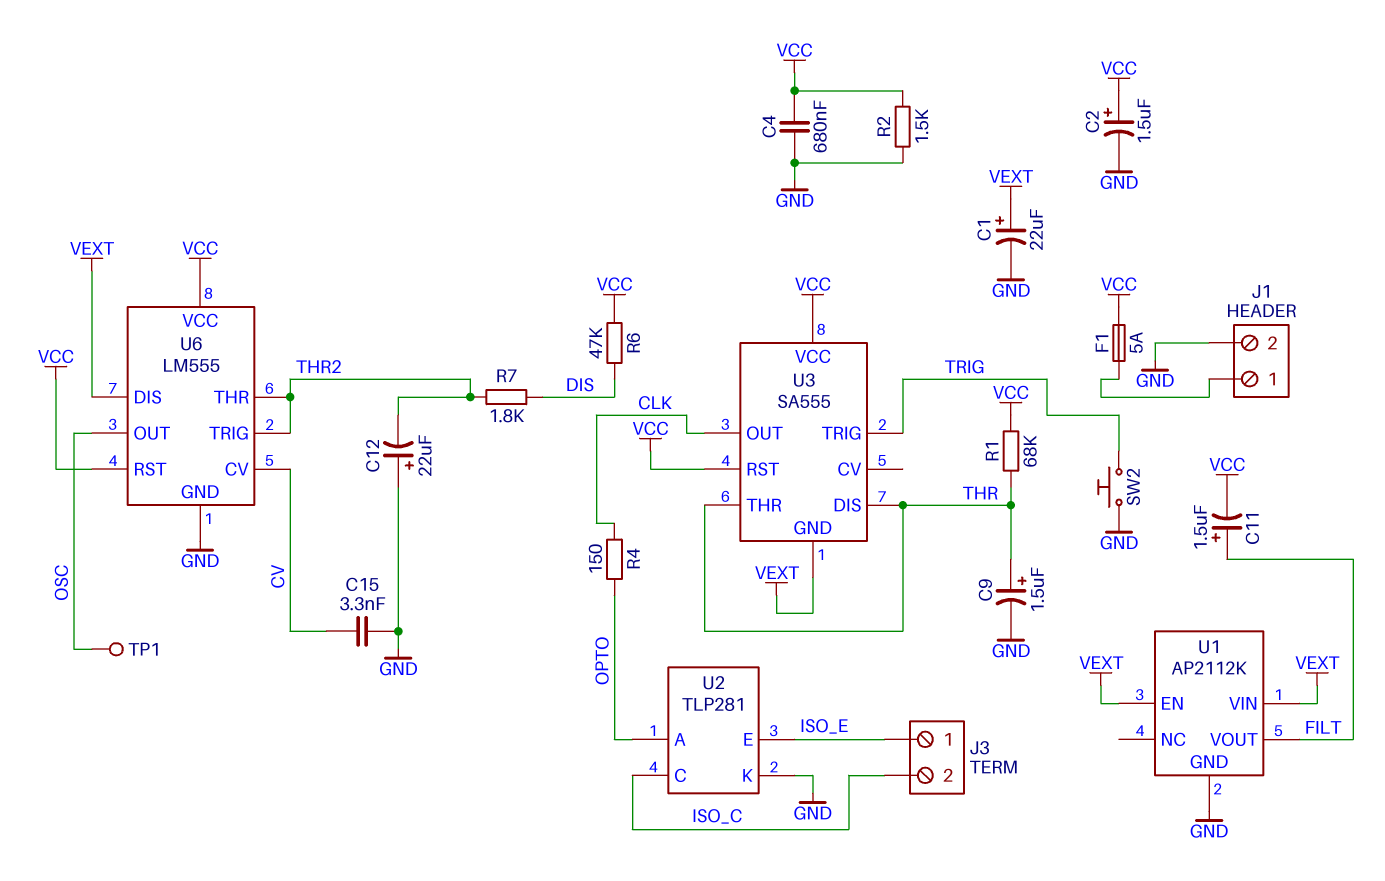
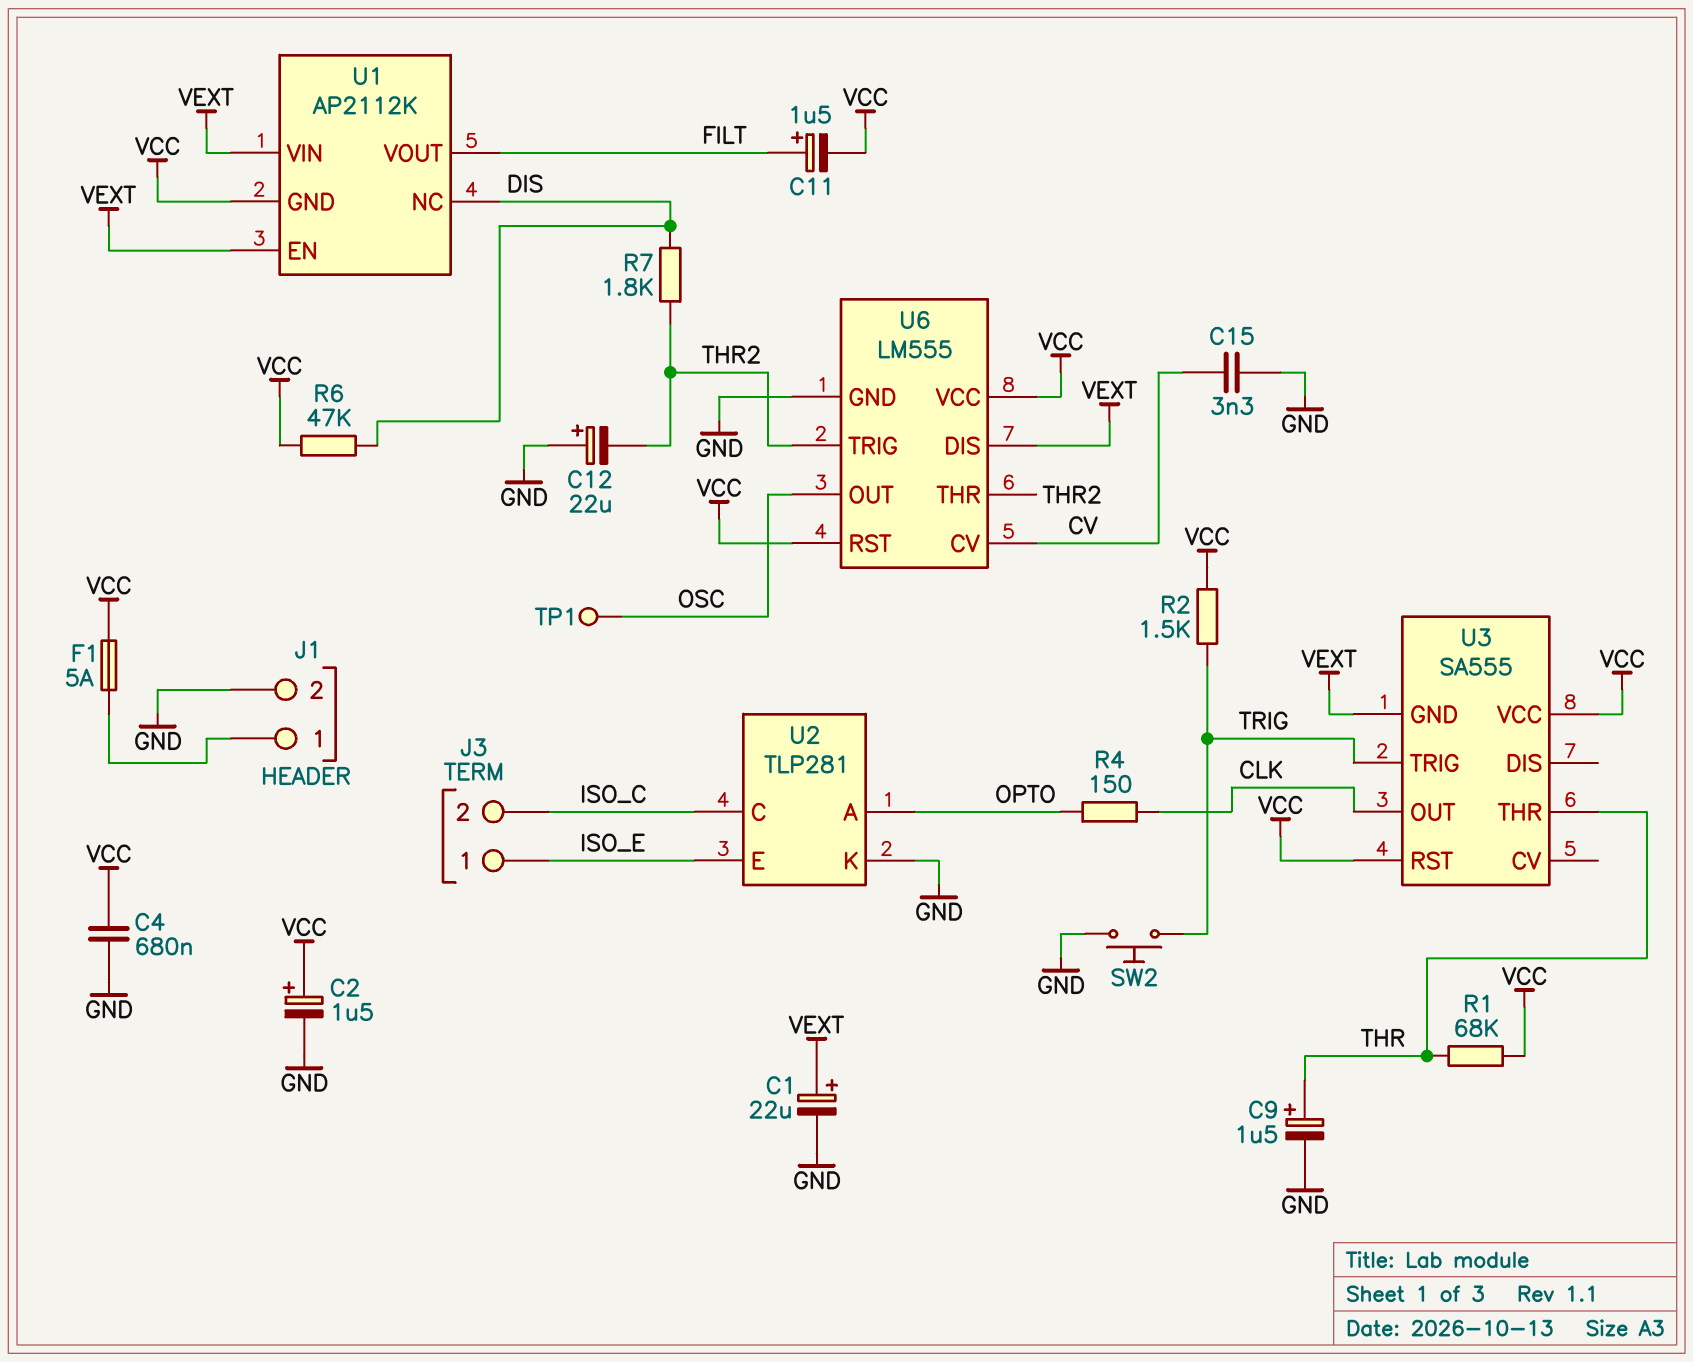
R2: 1.5k (GND, VCC) -> 1.5k (TRIG, VCC)
U1 pin GND: GND -> VCC
U1 pin NC: none -> DIS
U3 pin DIS: THR -> none

